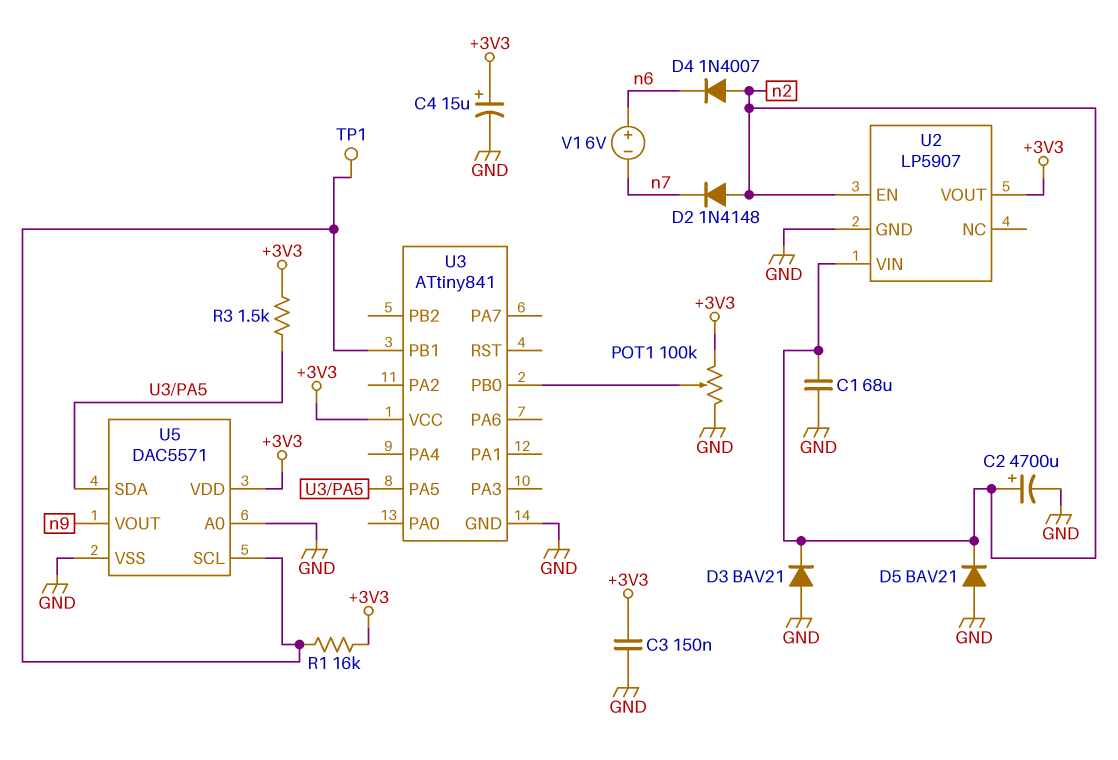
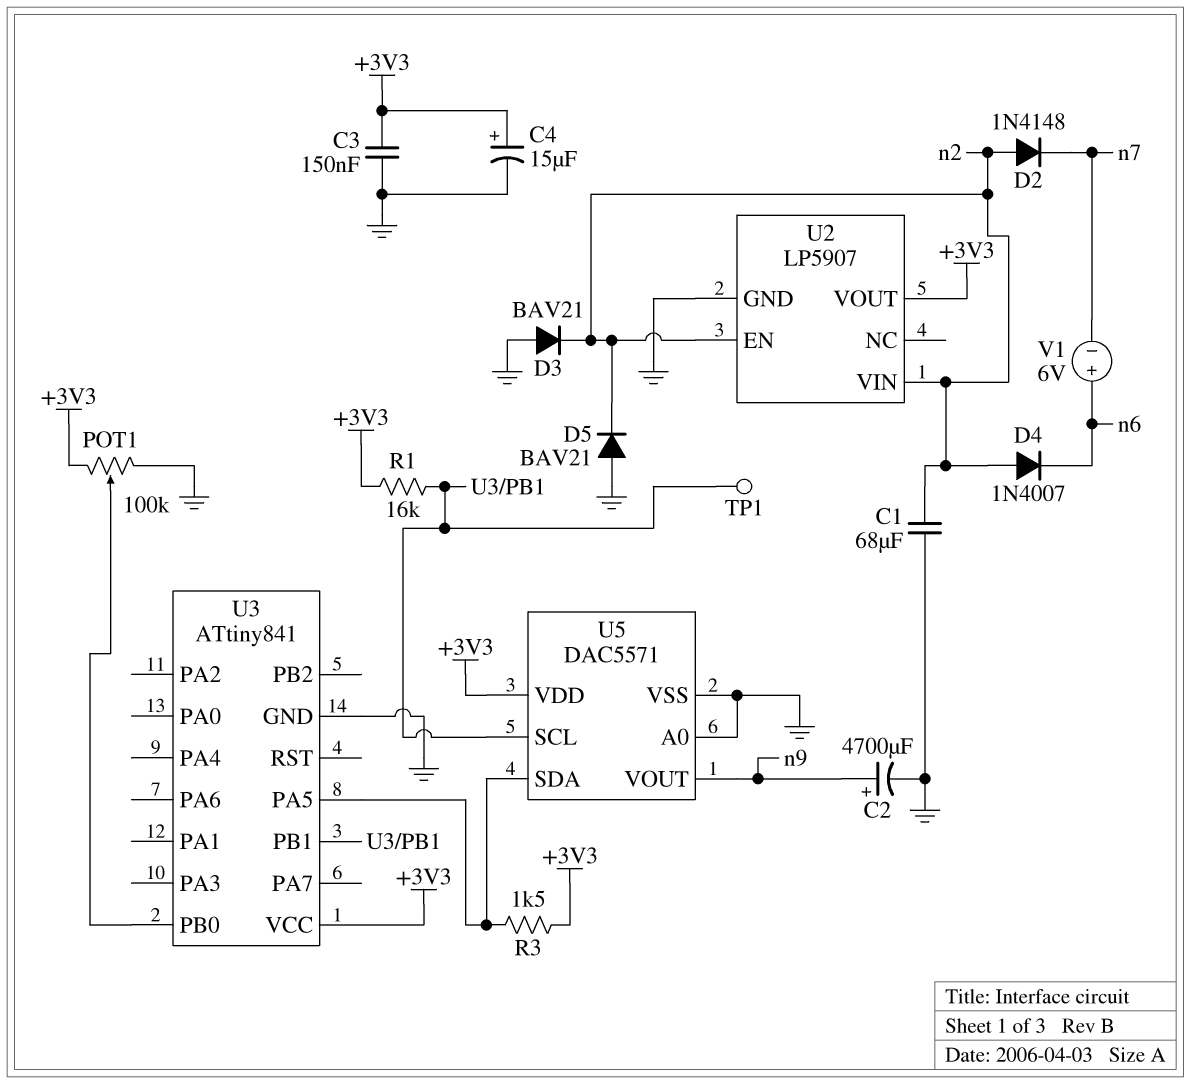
C2: 4700uF (plus n2, minus GND) -> 4700uF (plus n9, minus GND)

